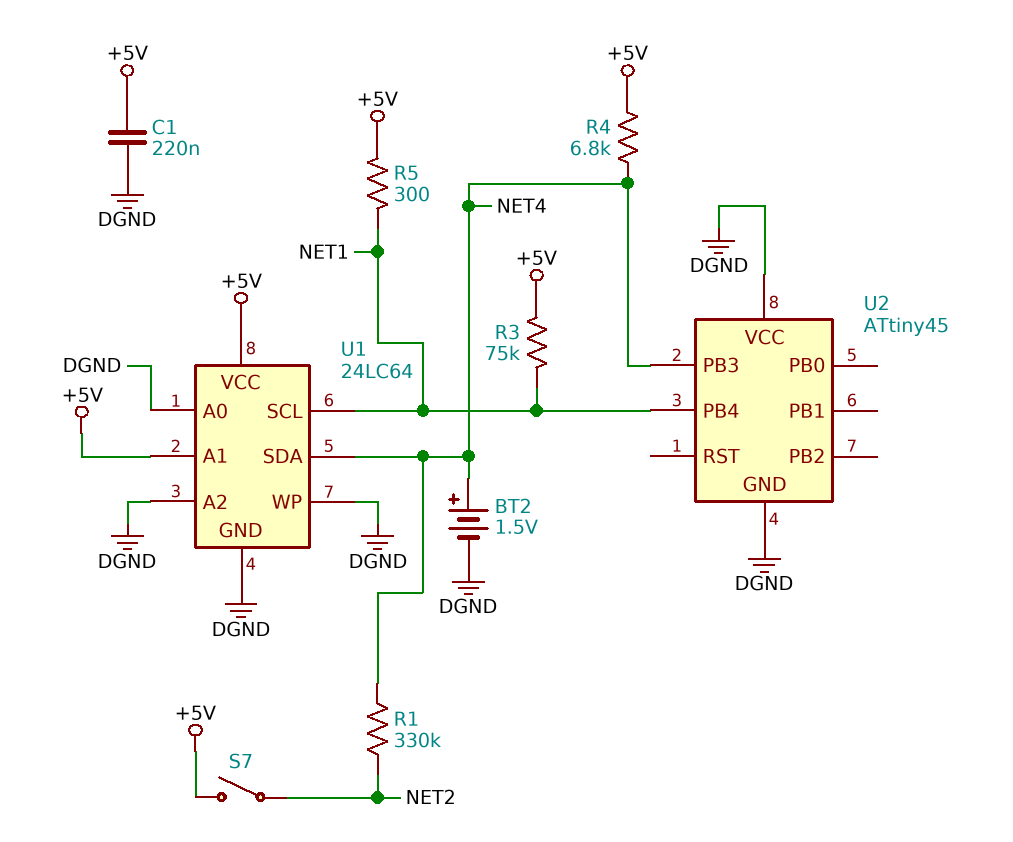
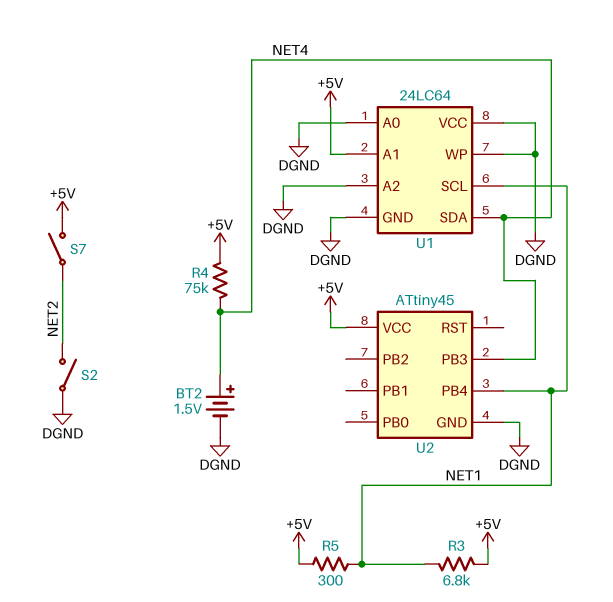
C1: 220nF (+5V, DGND) -> none
R1: 330k (NET2, NET4) -> none
R3: 75k (+5V, NET1) -> 6.8k (+5V, NET1)
R4: 6.8k (+5V, NET4) -> 75k (+5V, NET4)
S2: none -> switch (DGND, NET2)
U1 pin VCC: +5V -> DGND
U2 pin VCC: DGND -> +5V

